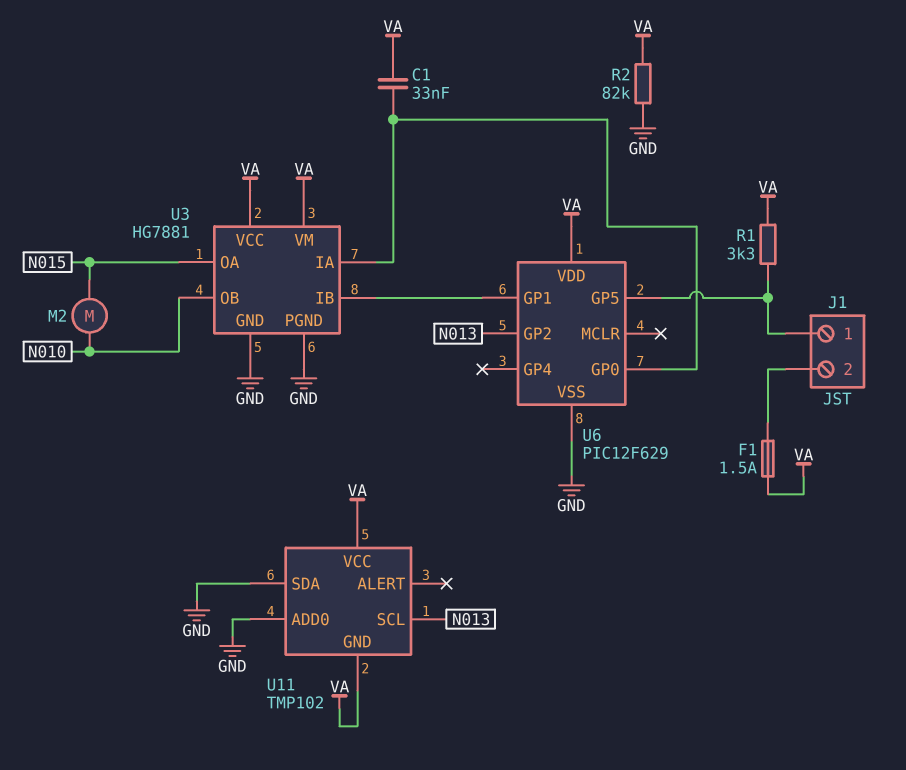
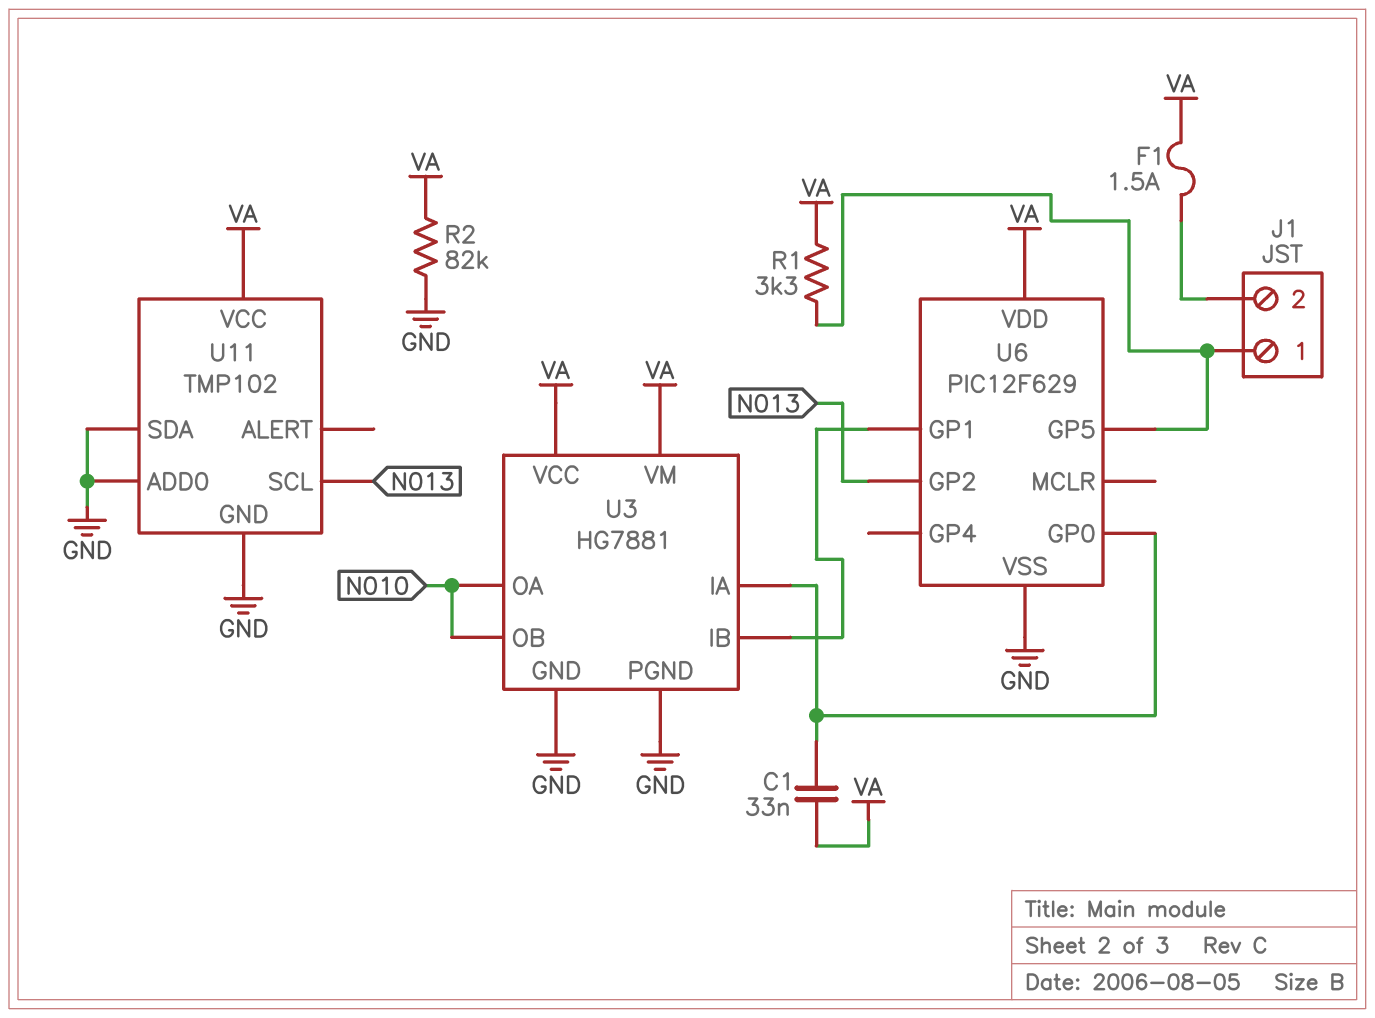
M2: motor (N010, N015) -> none
U3 pin OA: N015 -> N010
U11 pin GND: VA -> GND

